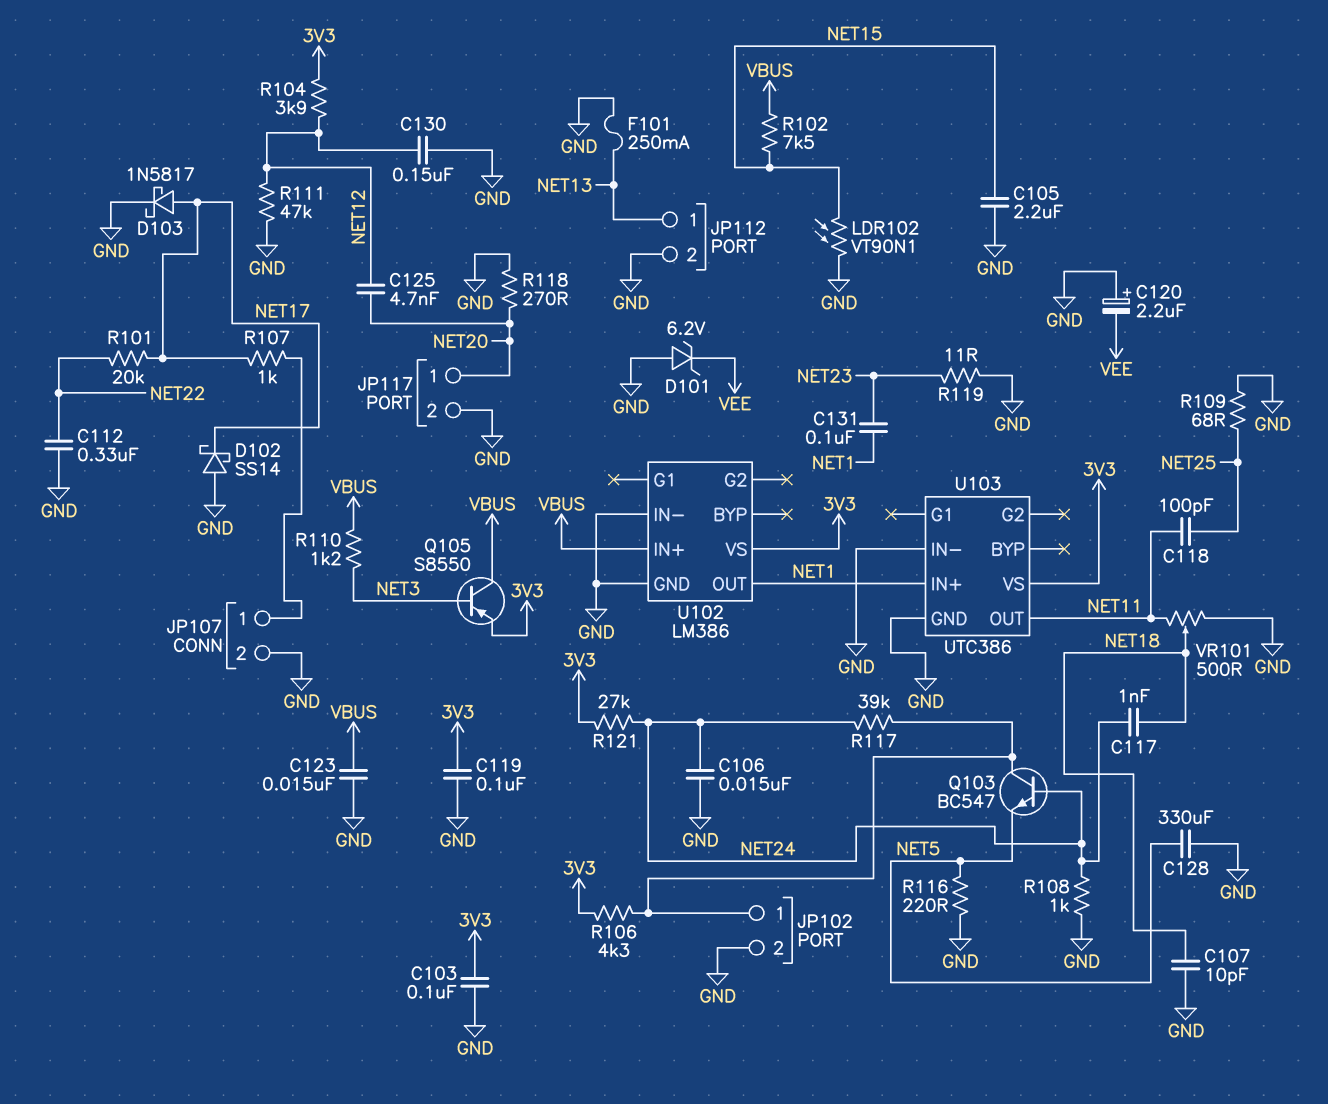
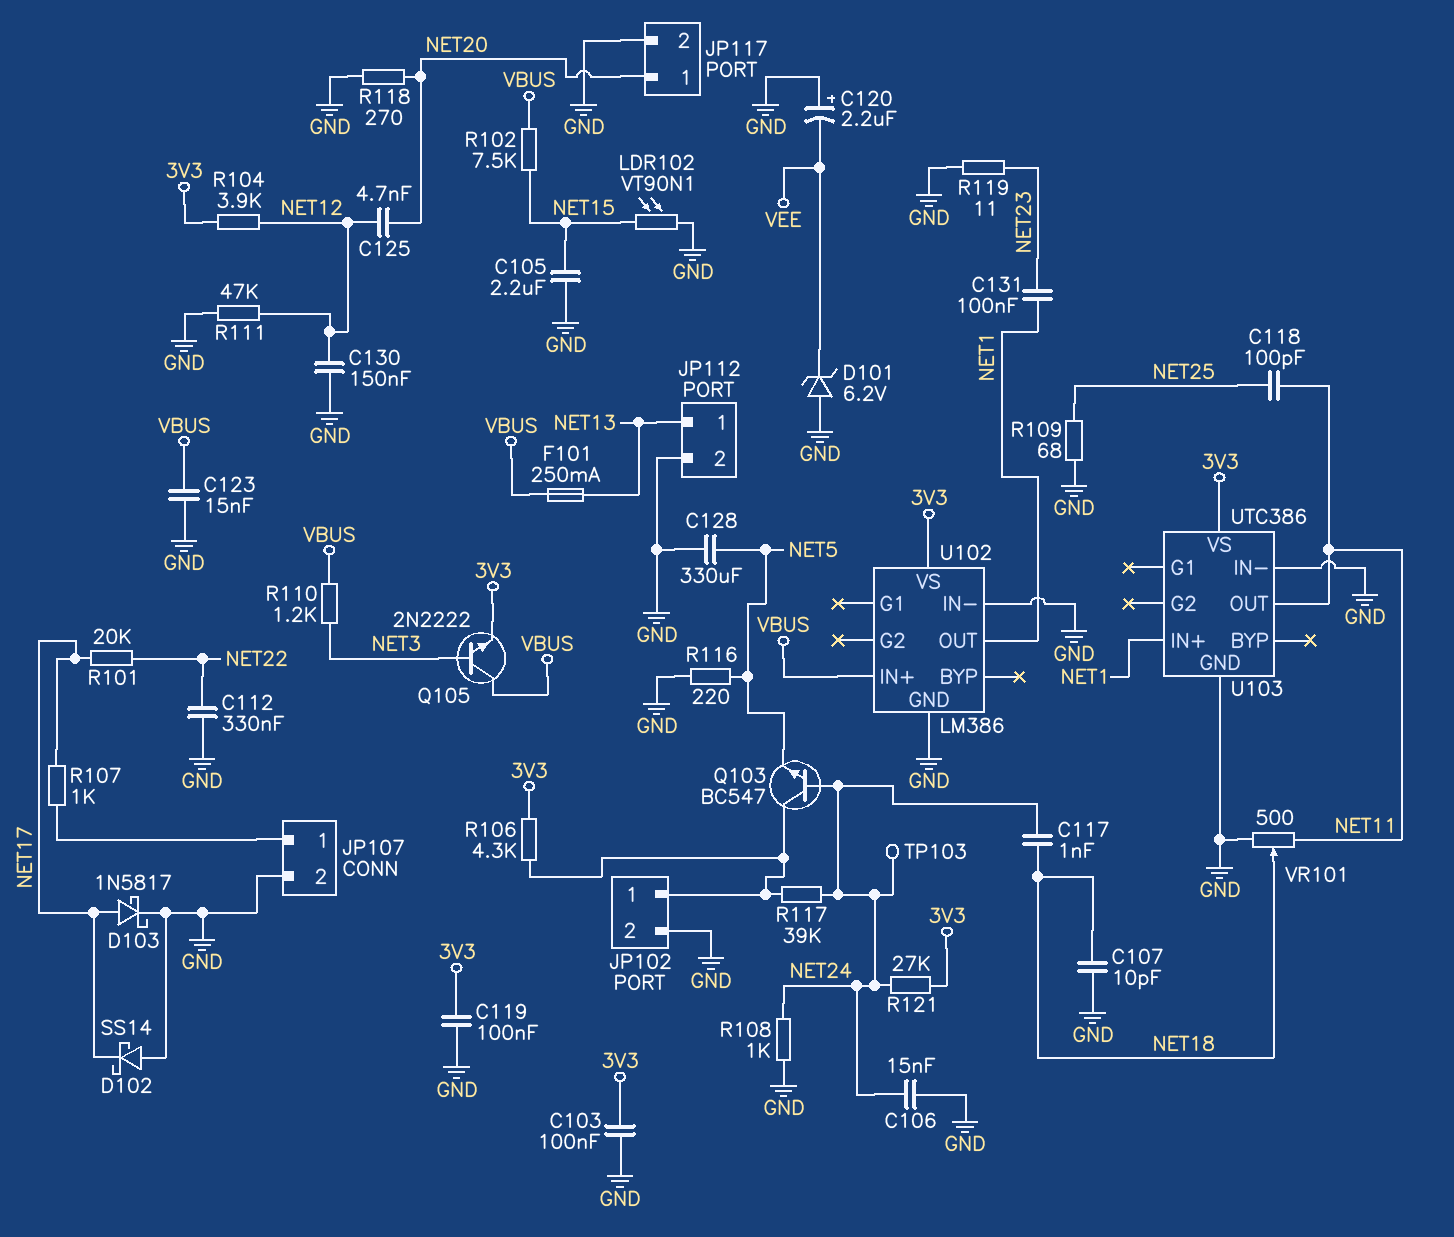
F101: 250mA (GND, NET13) -> 250mA (NET13, VBUS)
Q105: PNP S8550 (B NET3, C VBUS, E 3V3) -> NPN 2N2222 (B NET3, C VBUS, E 3V3)
TP103: none -> test point (NET24)

